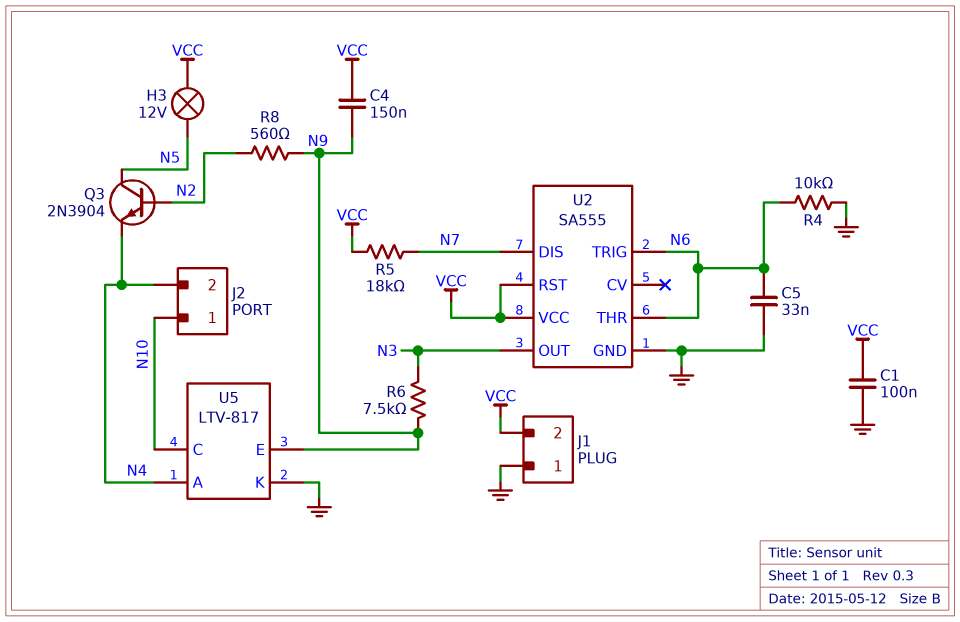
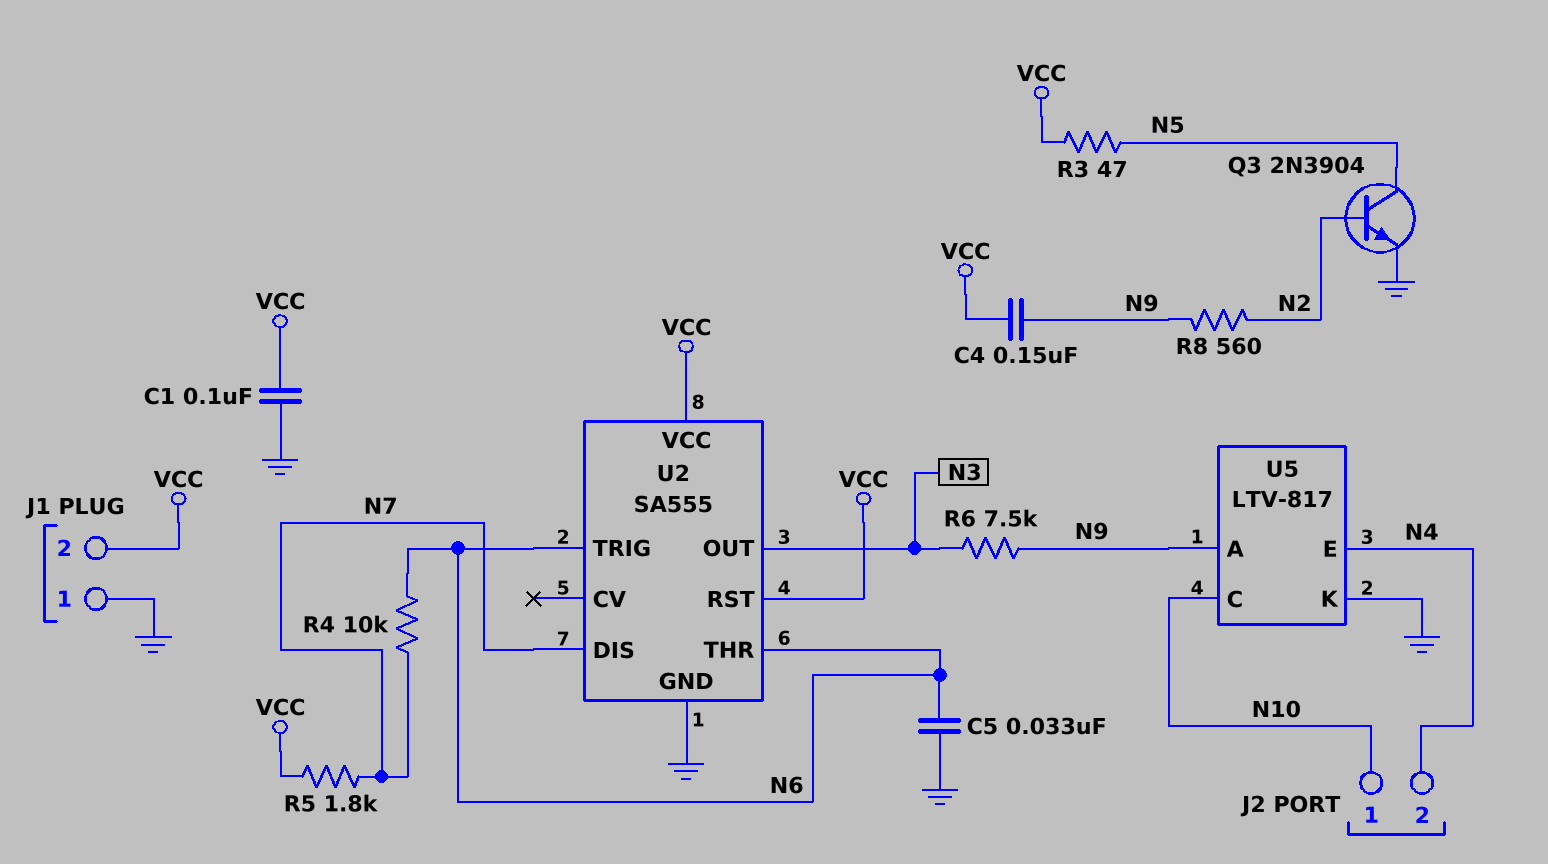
H3: lamp 12V (N5, VCC) -> none
Q3: NPN 2N3904 (B N2, C N5, E N4) -> NPN 2N3904 (B N2, C N5, E GND)
R3: none -> 47 (N5, VCC)
R4: 10k (GND, N6) -> 10k (N6, N7)
R5: 18k (N7, VCC) -> 1.8k (N7, VCC)
U5 pin A: N4 -> N9
U5 pin E: N9 -> N4

